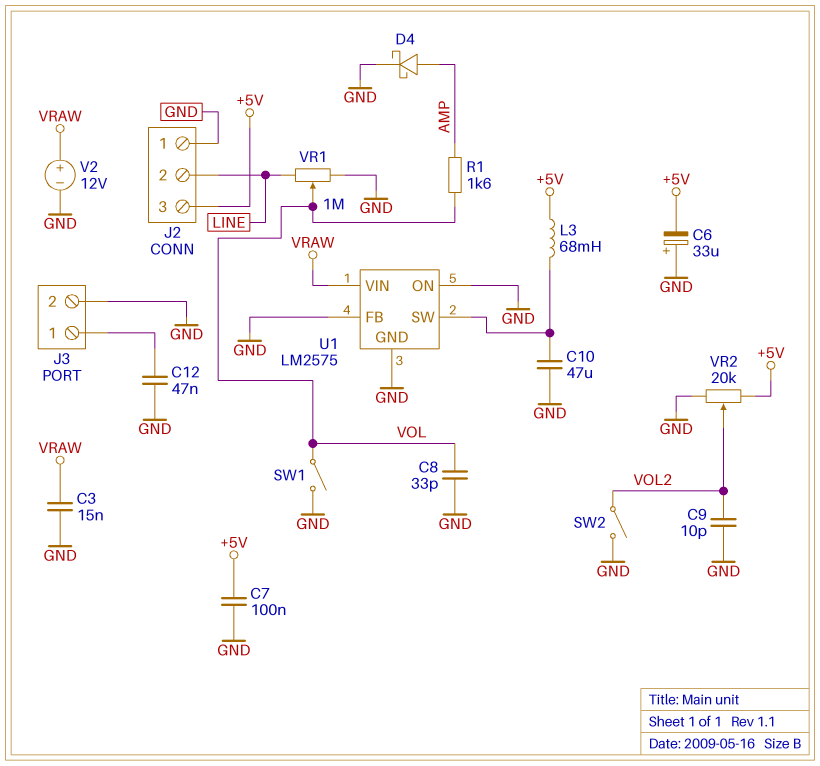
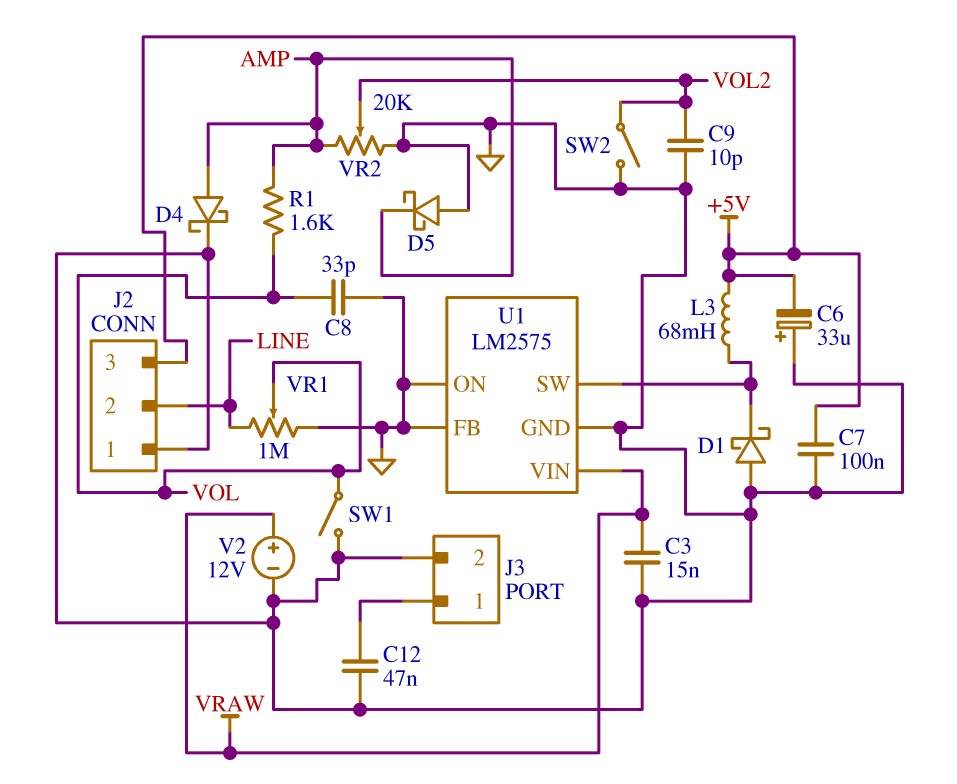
C10: 47uF (GND, U1/SW) -> none
D1: none -> schottky (A GND, K U1/SW)
D5: none -> schottky (A GND, K AMP)
VR2: 20k (+5V, GND, wiper VOL2) -> 20k (AMP, GND, wiper VOL2)

